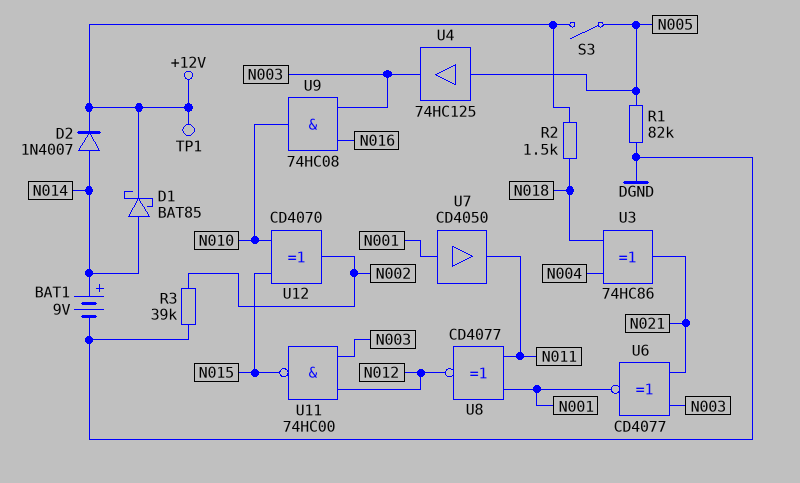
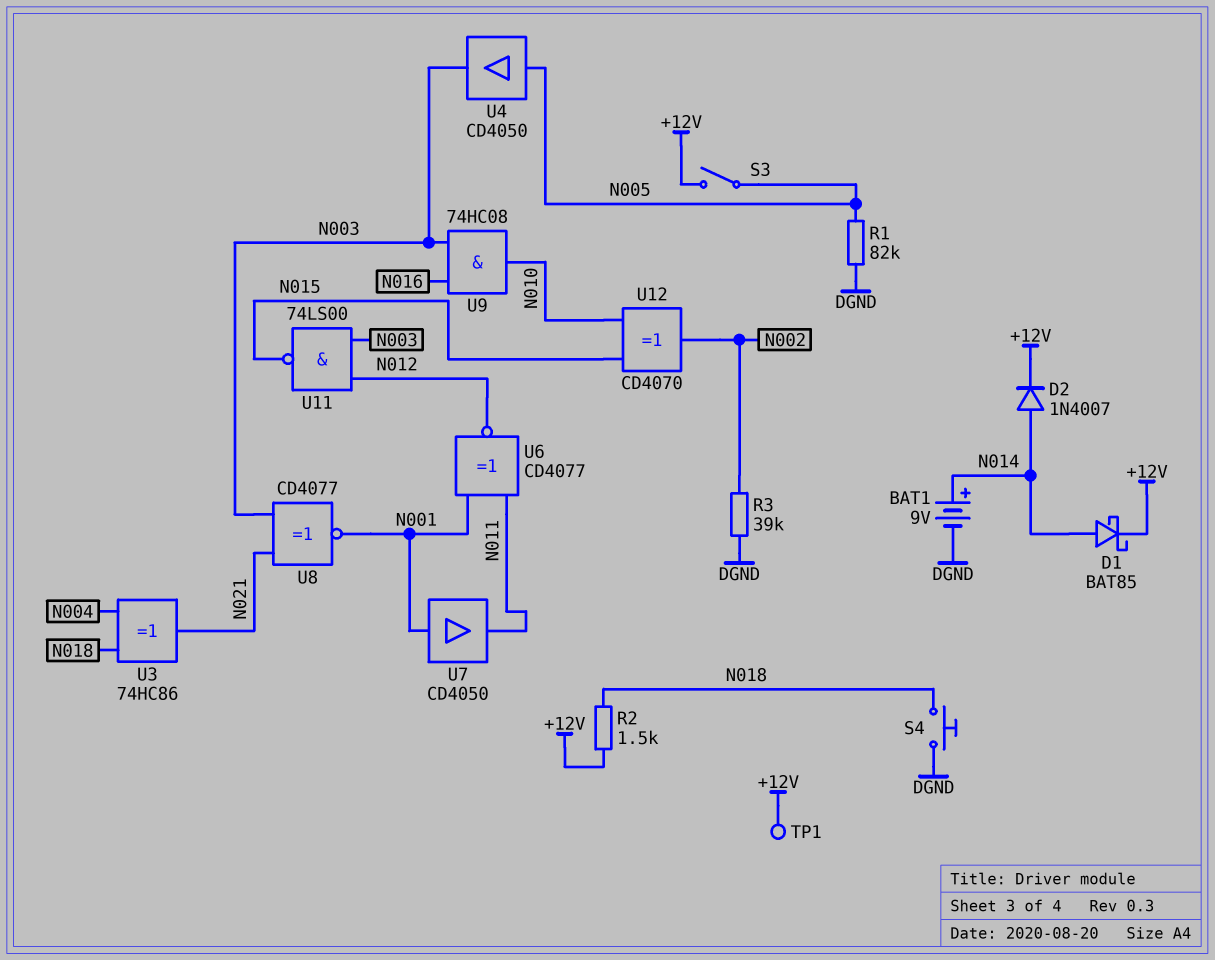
S4: none -> button (DGND, N018)
U4: buffer 74HC125 (in N005, out N003) -> buffer CD4050 (in N005, out N003)
U6: XNOR CD4077 (in N003, in N021, out N001) -> XNOR CD4077 (in N001, in N011, out N012)
U8: XNOR CD4077 (in N001, in N011, out N012) -> XNOR CD4077 (in N003, in N021, out N001)
U11: NAND 74HC00 (in N003, in N012, out N015) -> NAND 74LS00 (in N003, in N012, out N015)

